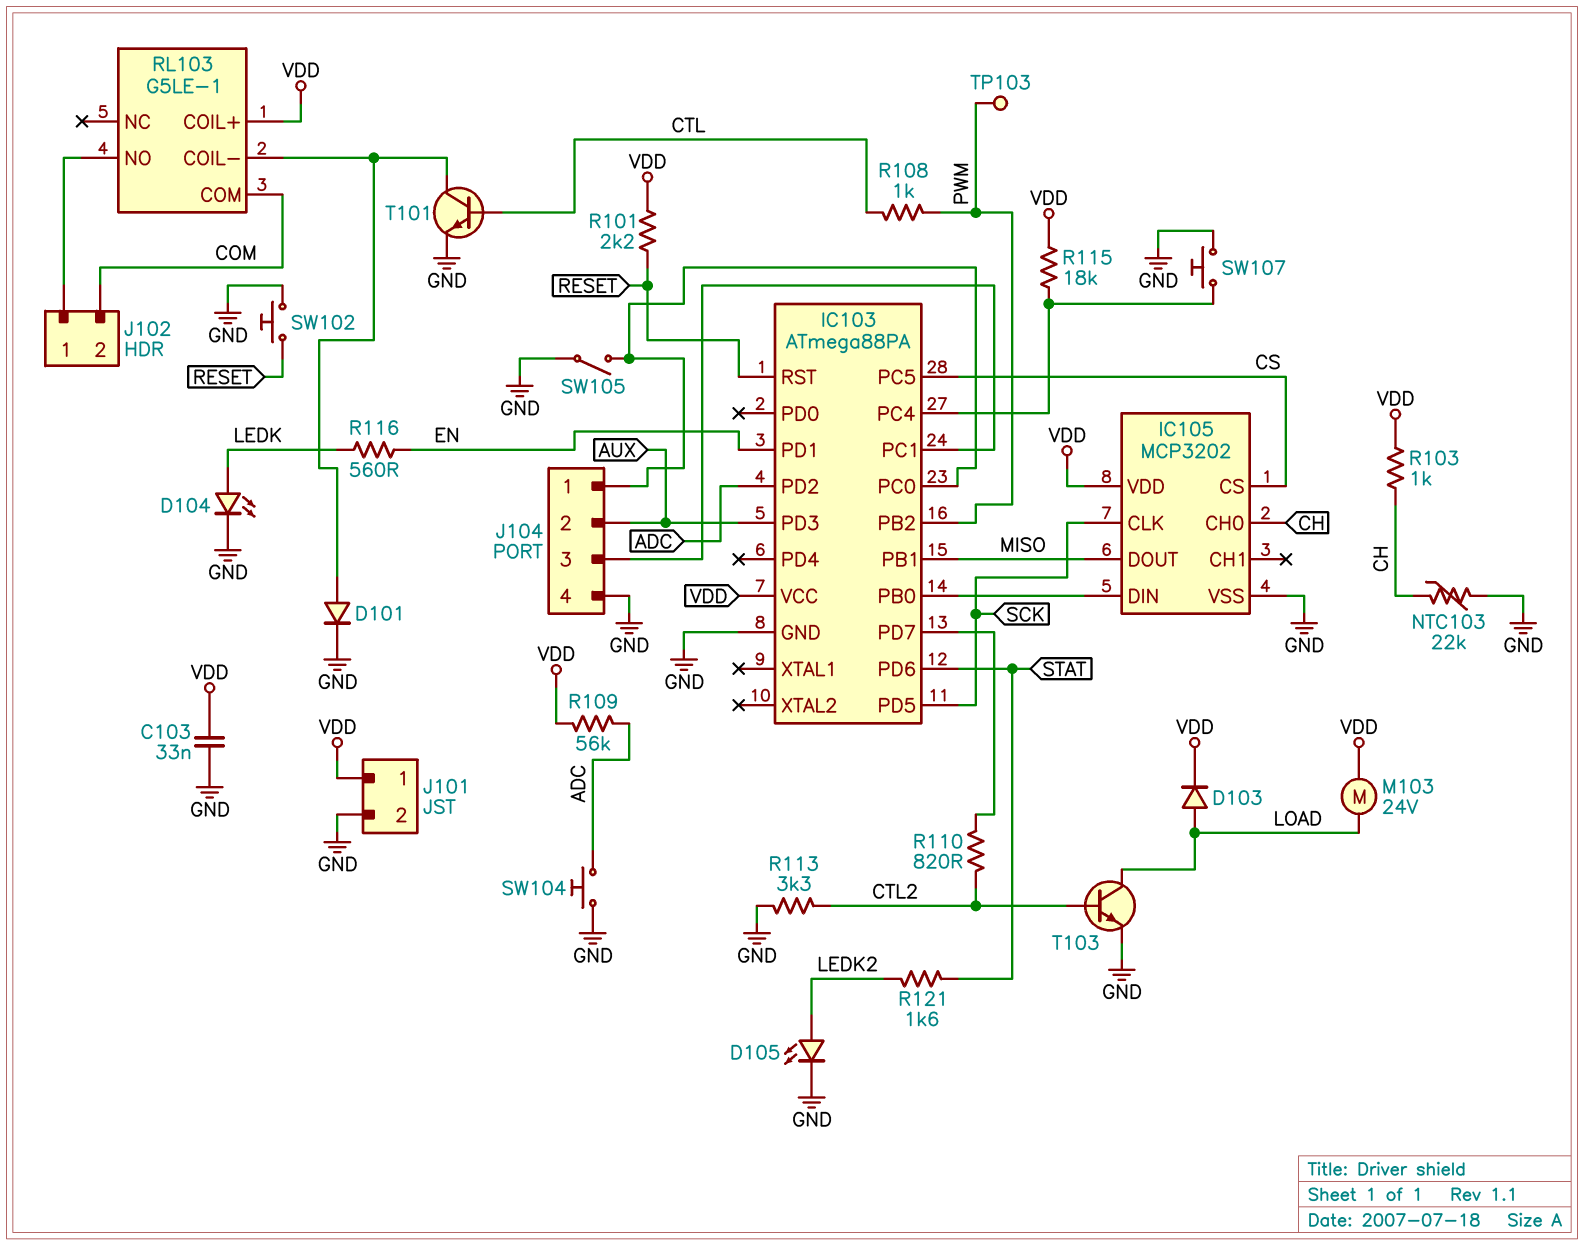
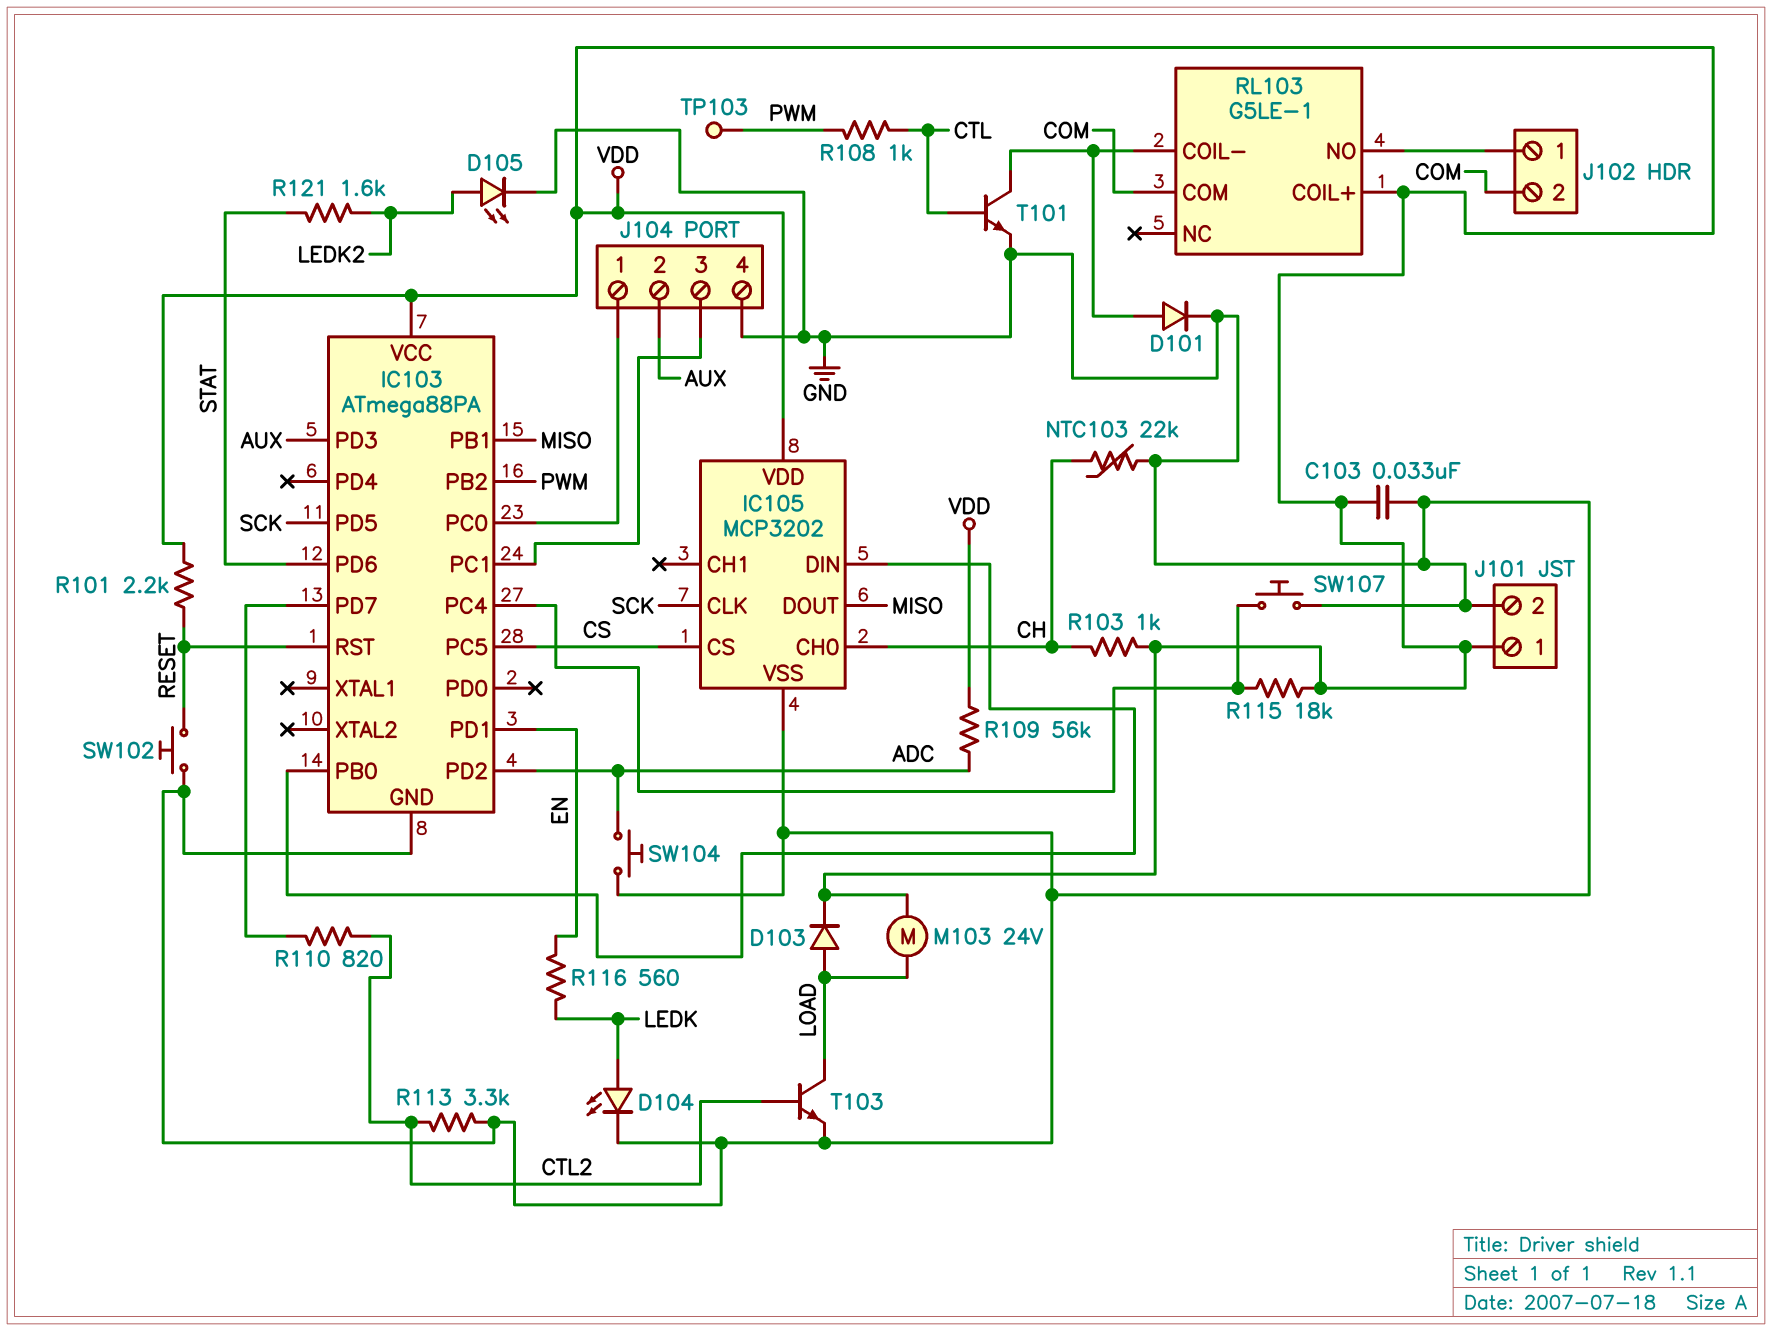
SW105: switch (GND, IC103/PC0) -> none

